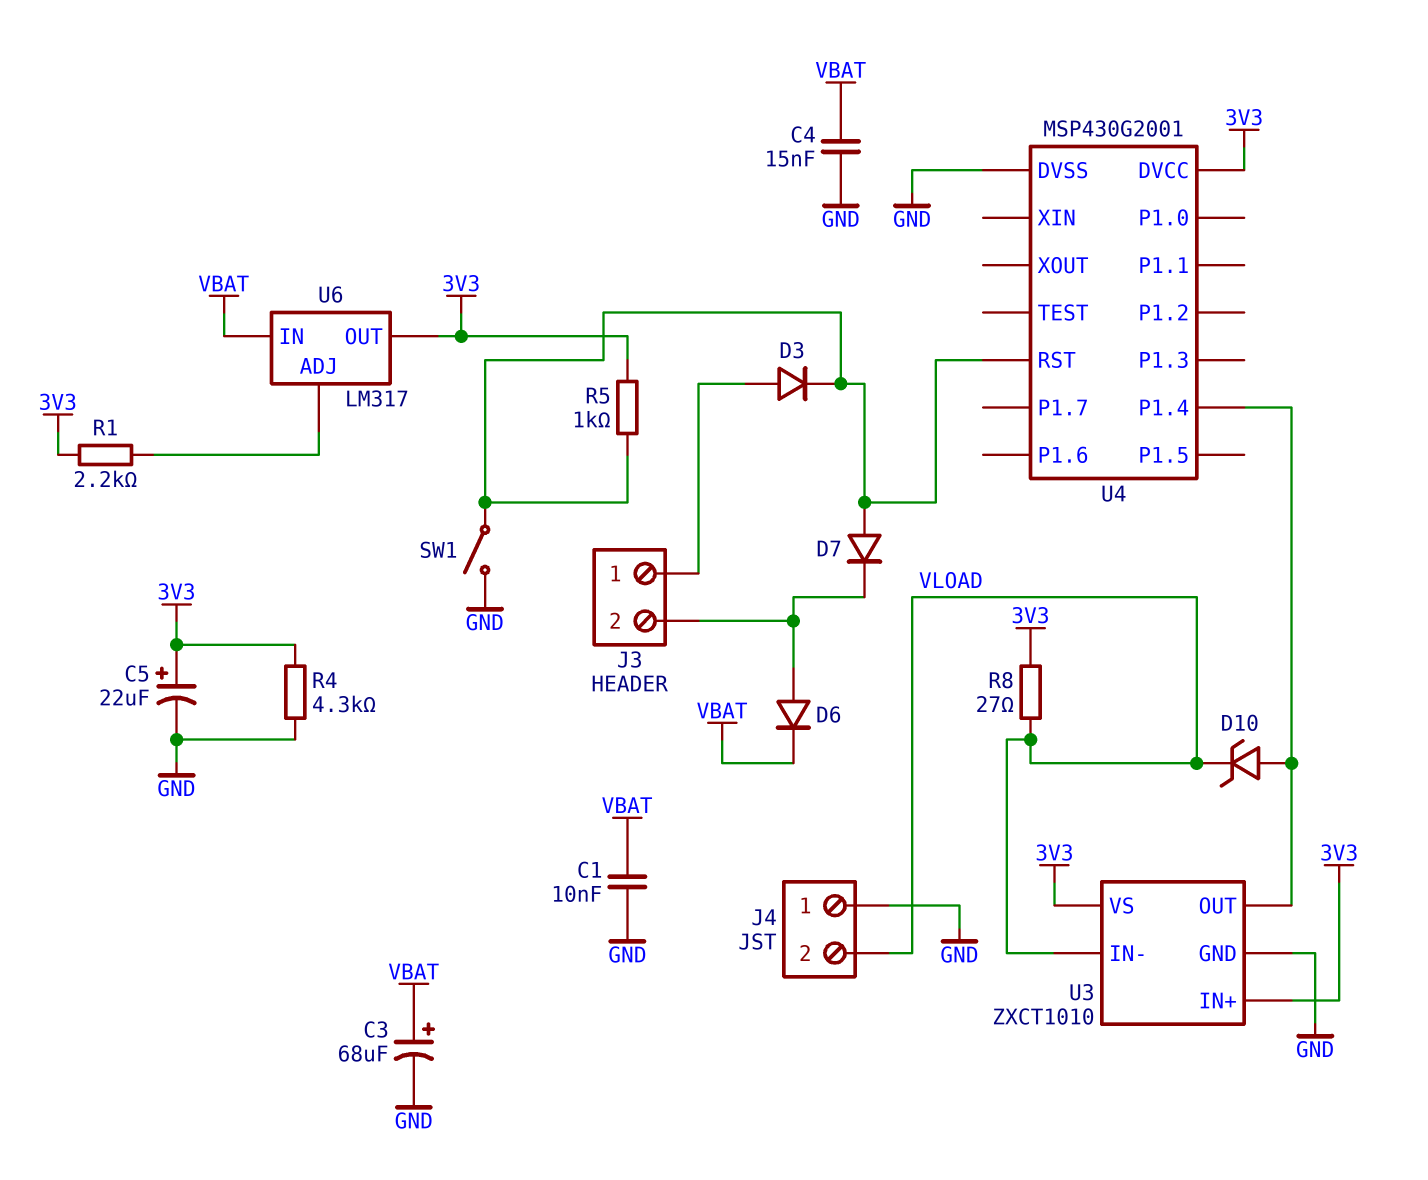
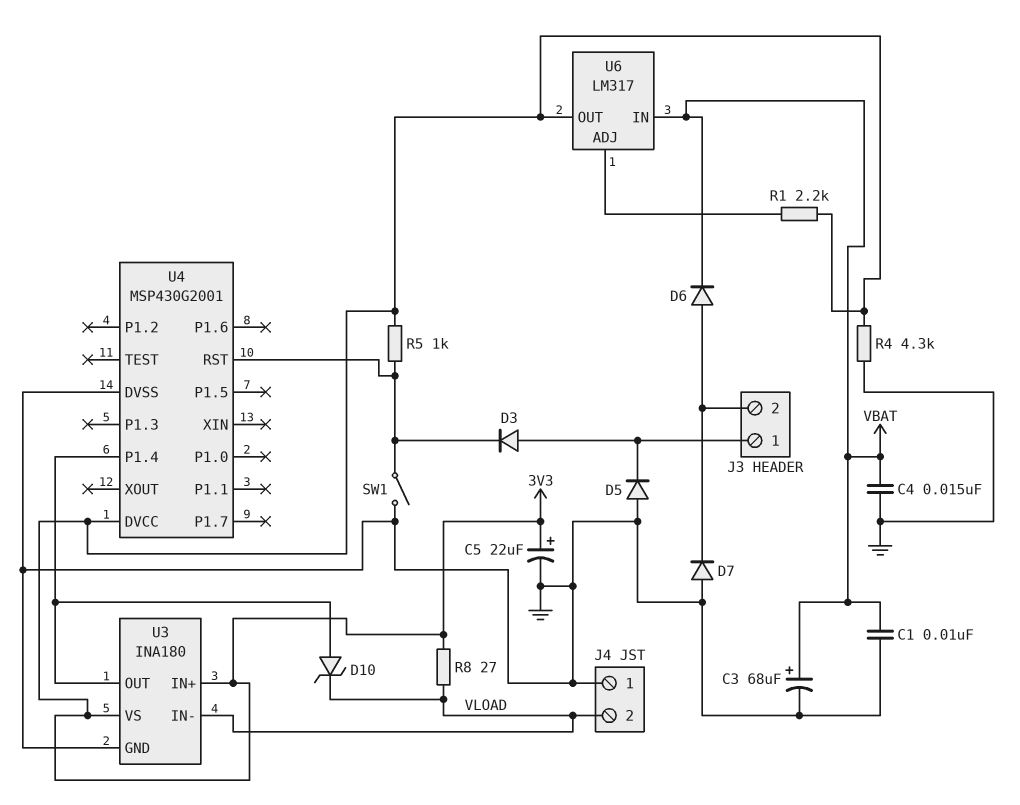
D5: none -> diode (A GND, K J3/1)
D7: diode (A U4/RST, K J3/2) -> diode (A GND, K J3/2)
U3: ZXCT1010 -> INA180

